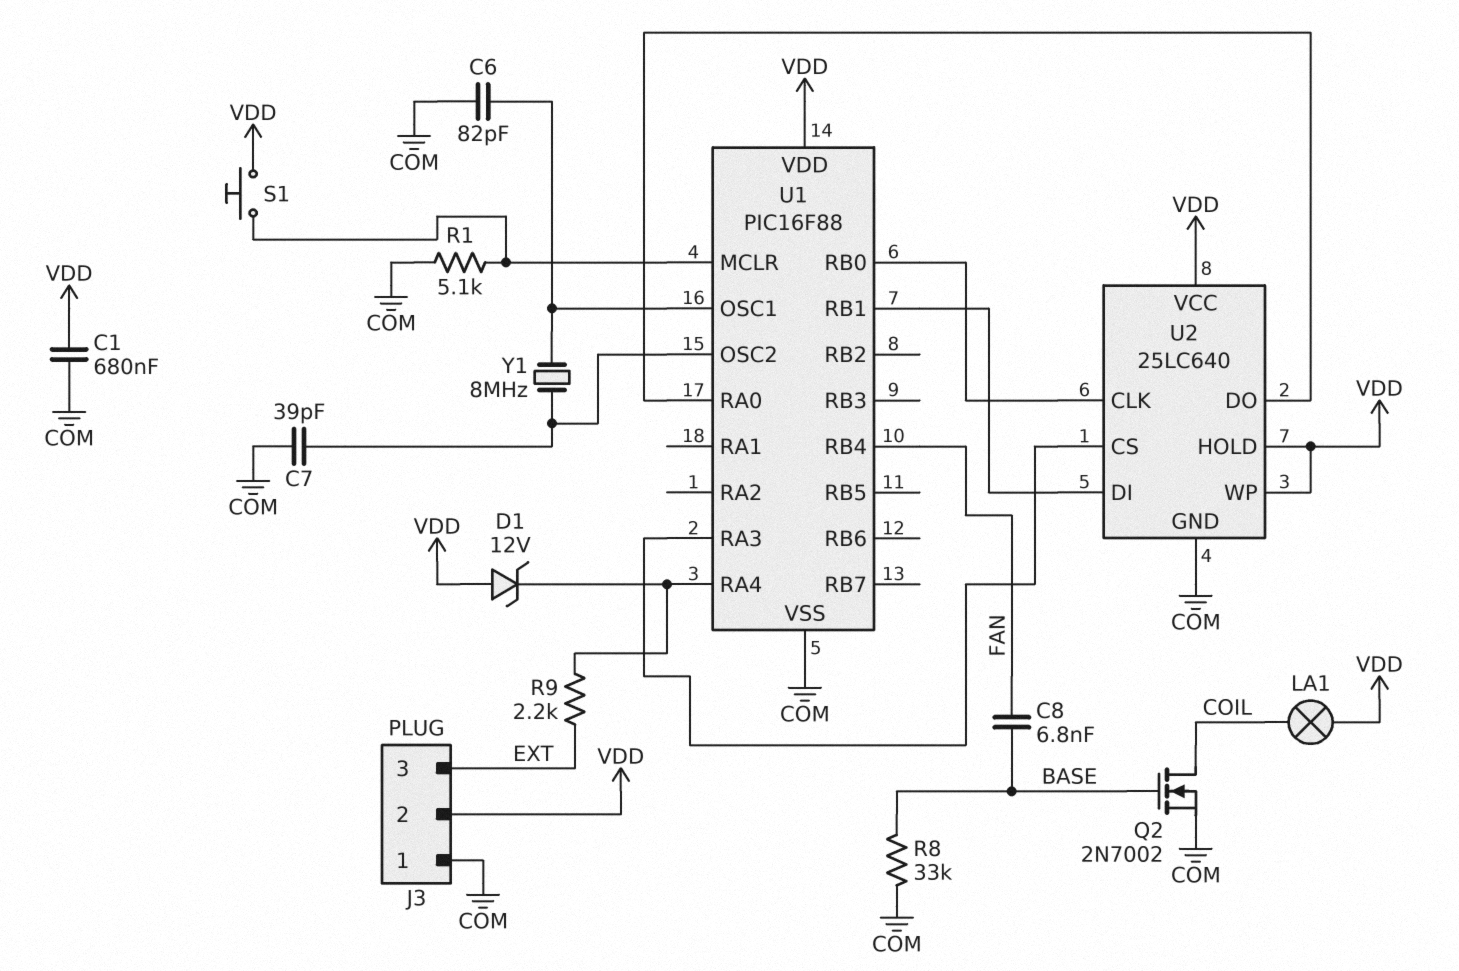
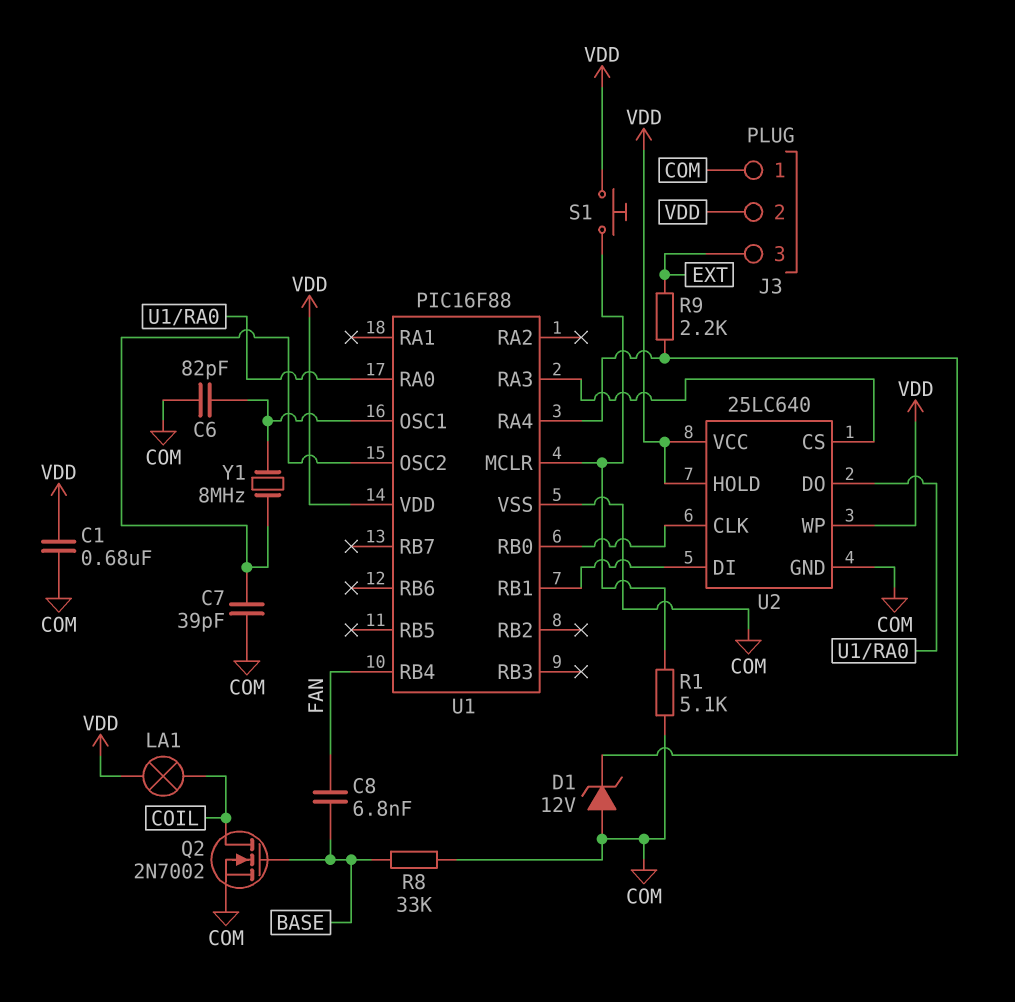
D1: zener 12V (A VDD, K U1/RA4) -> zener 12V (A COM, K U1/RA4)

